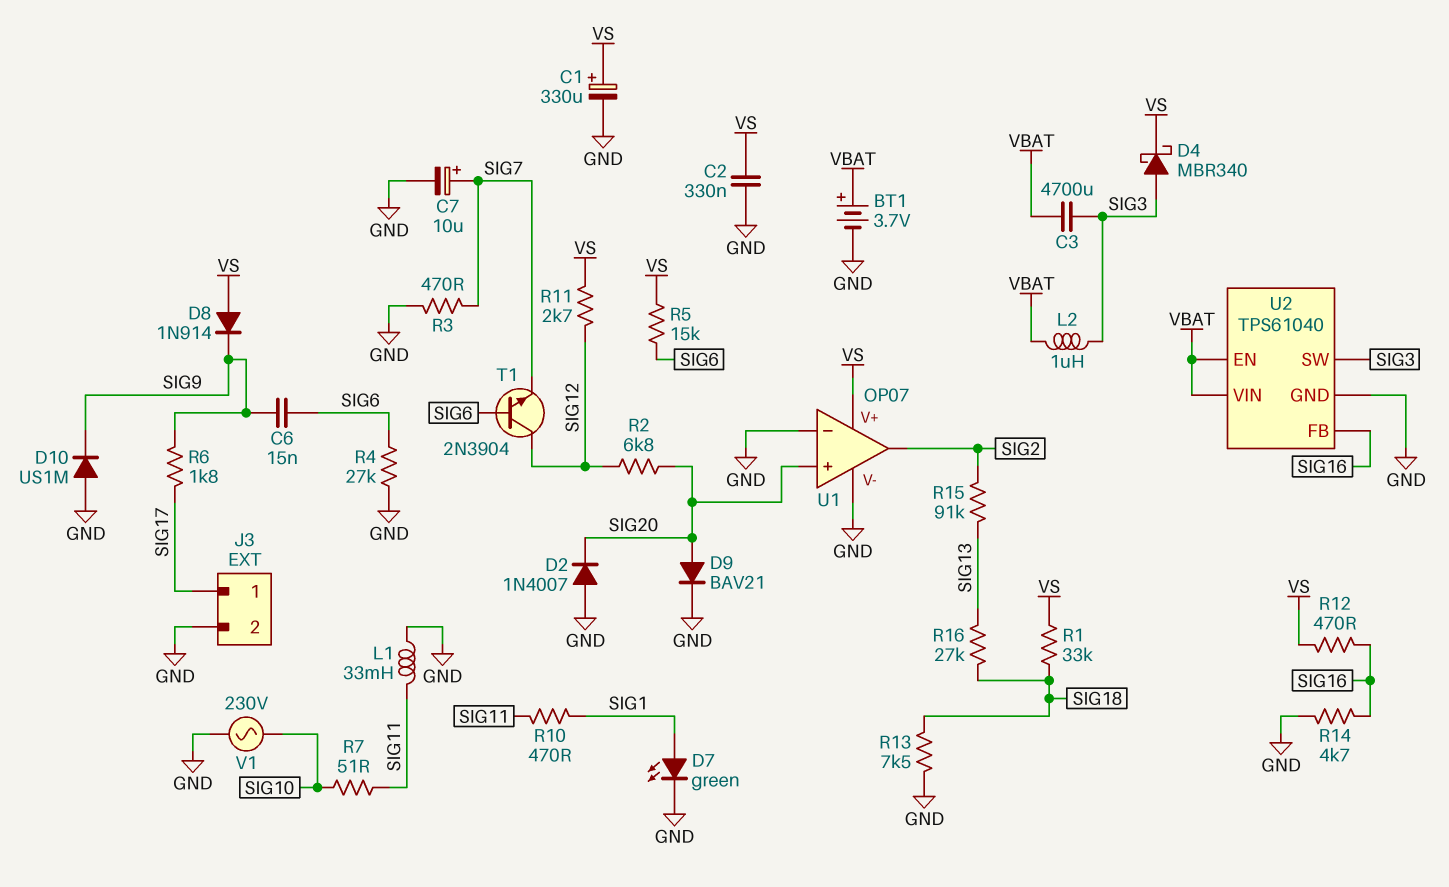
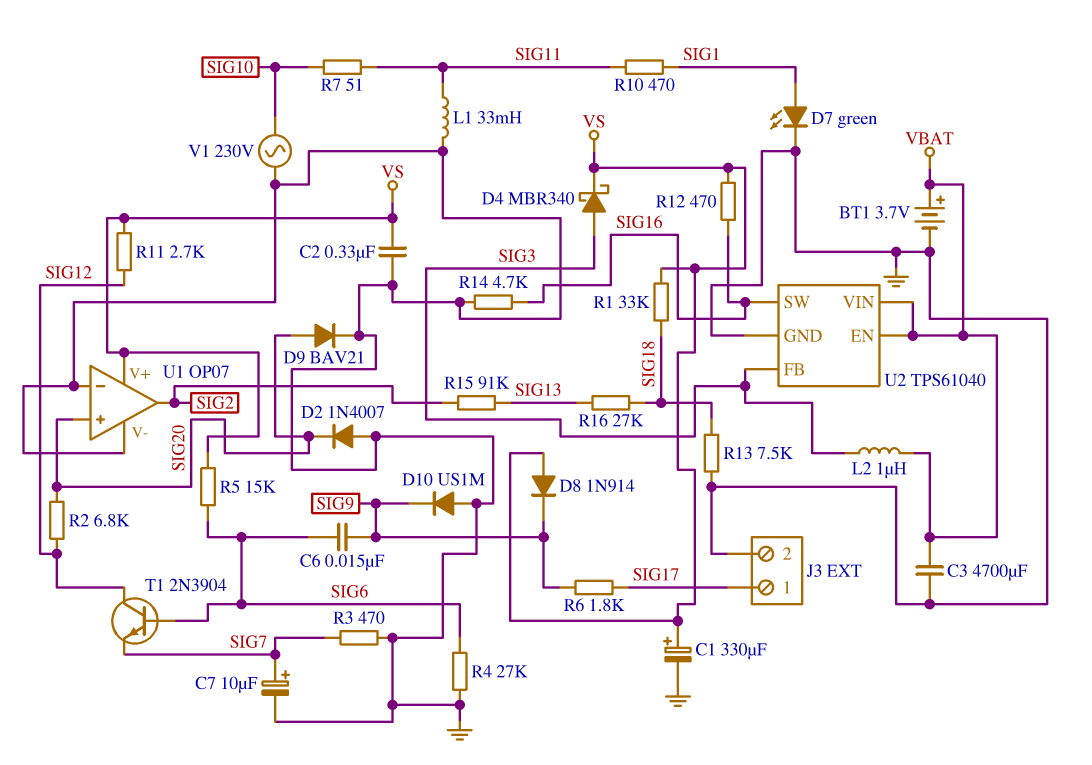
C3: 4700uF (SIG3, VBAT) -> 4700uF (GND, VBAT)
U2 pin FB: SIG16 -> SIG3
U2 pin SW: SIG3 -> SIG16

